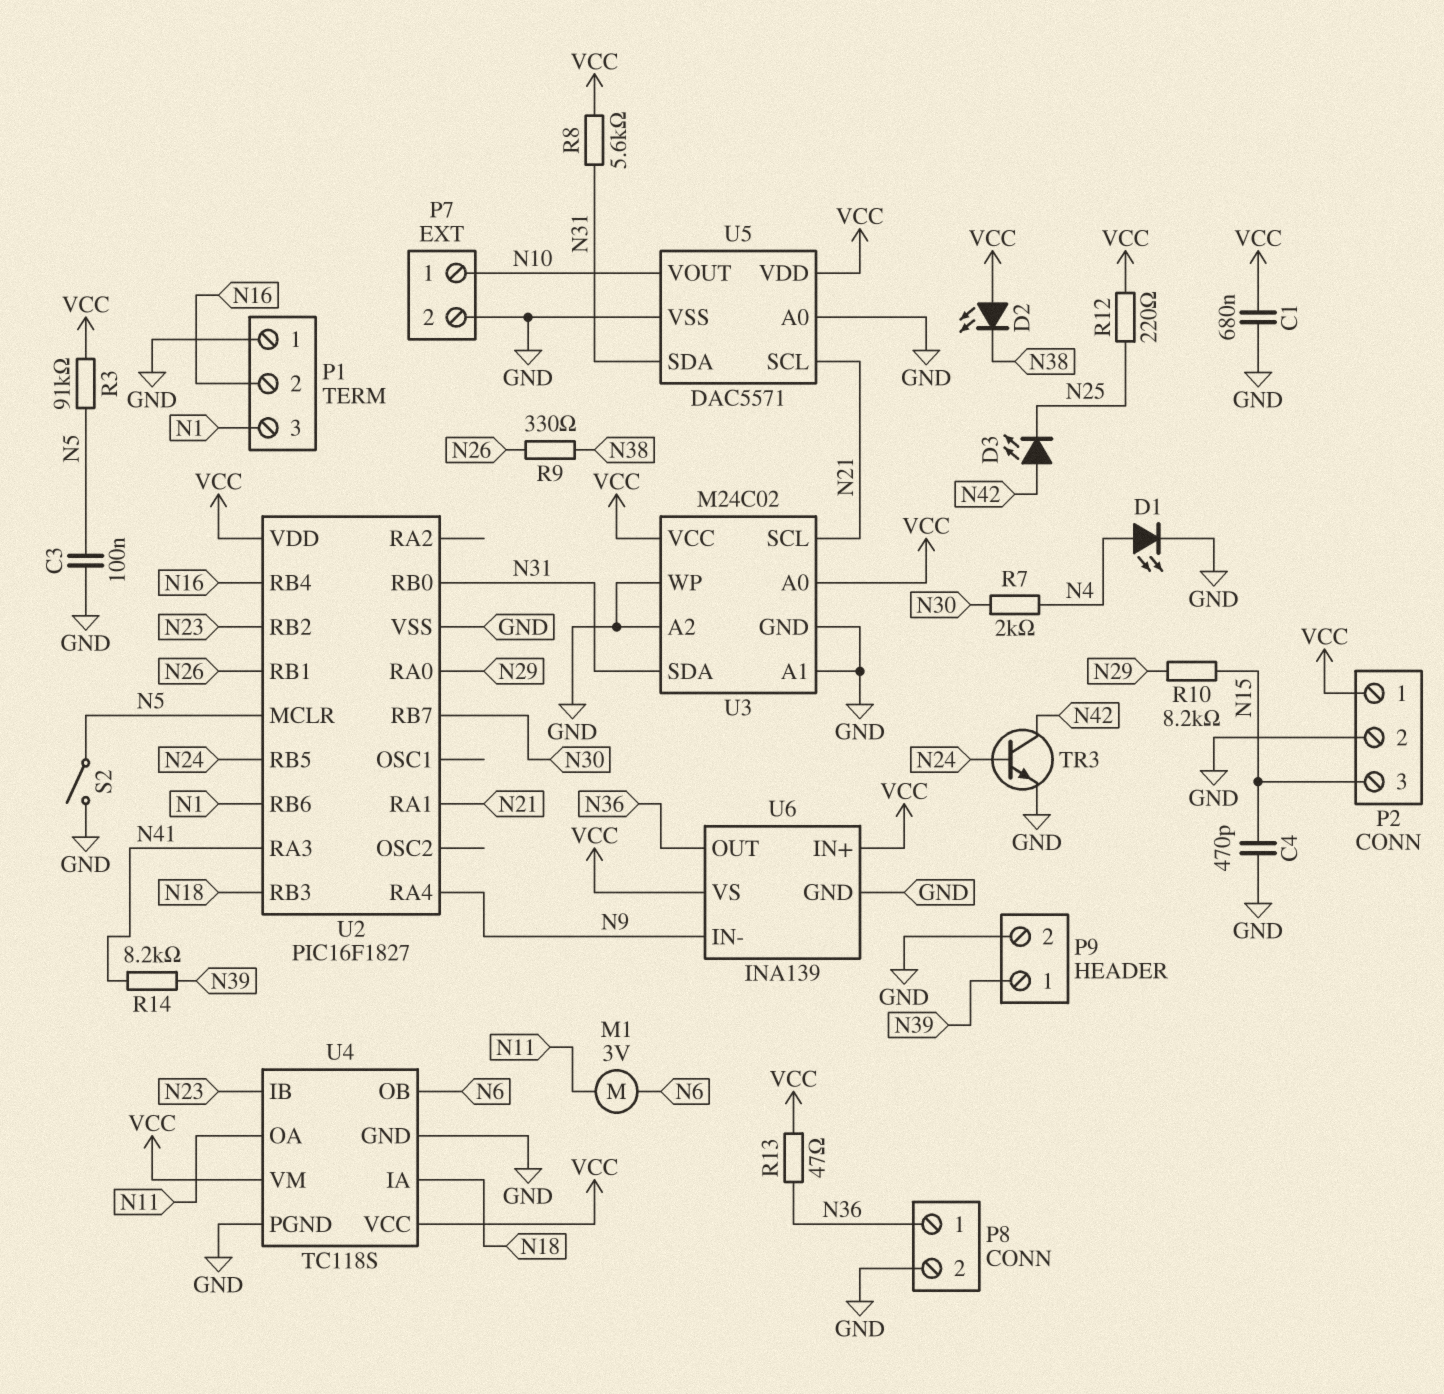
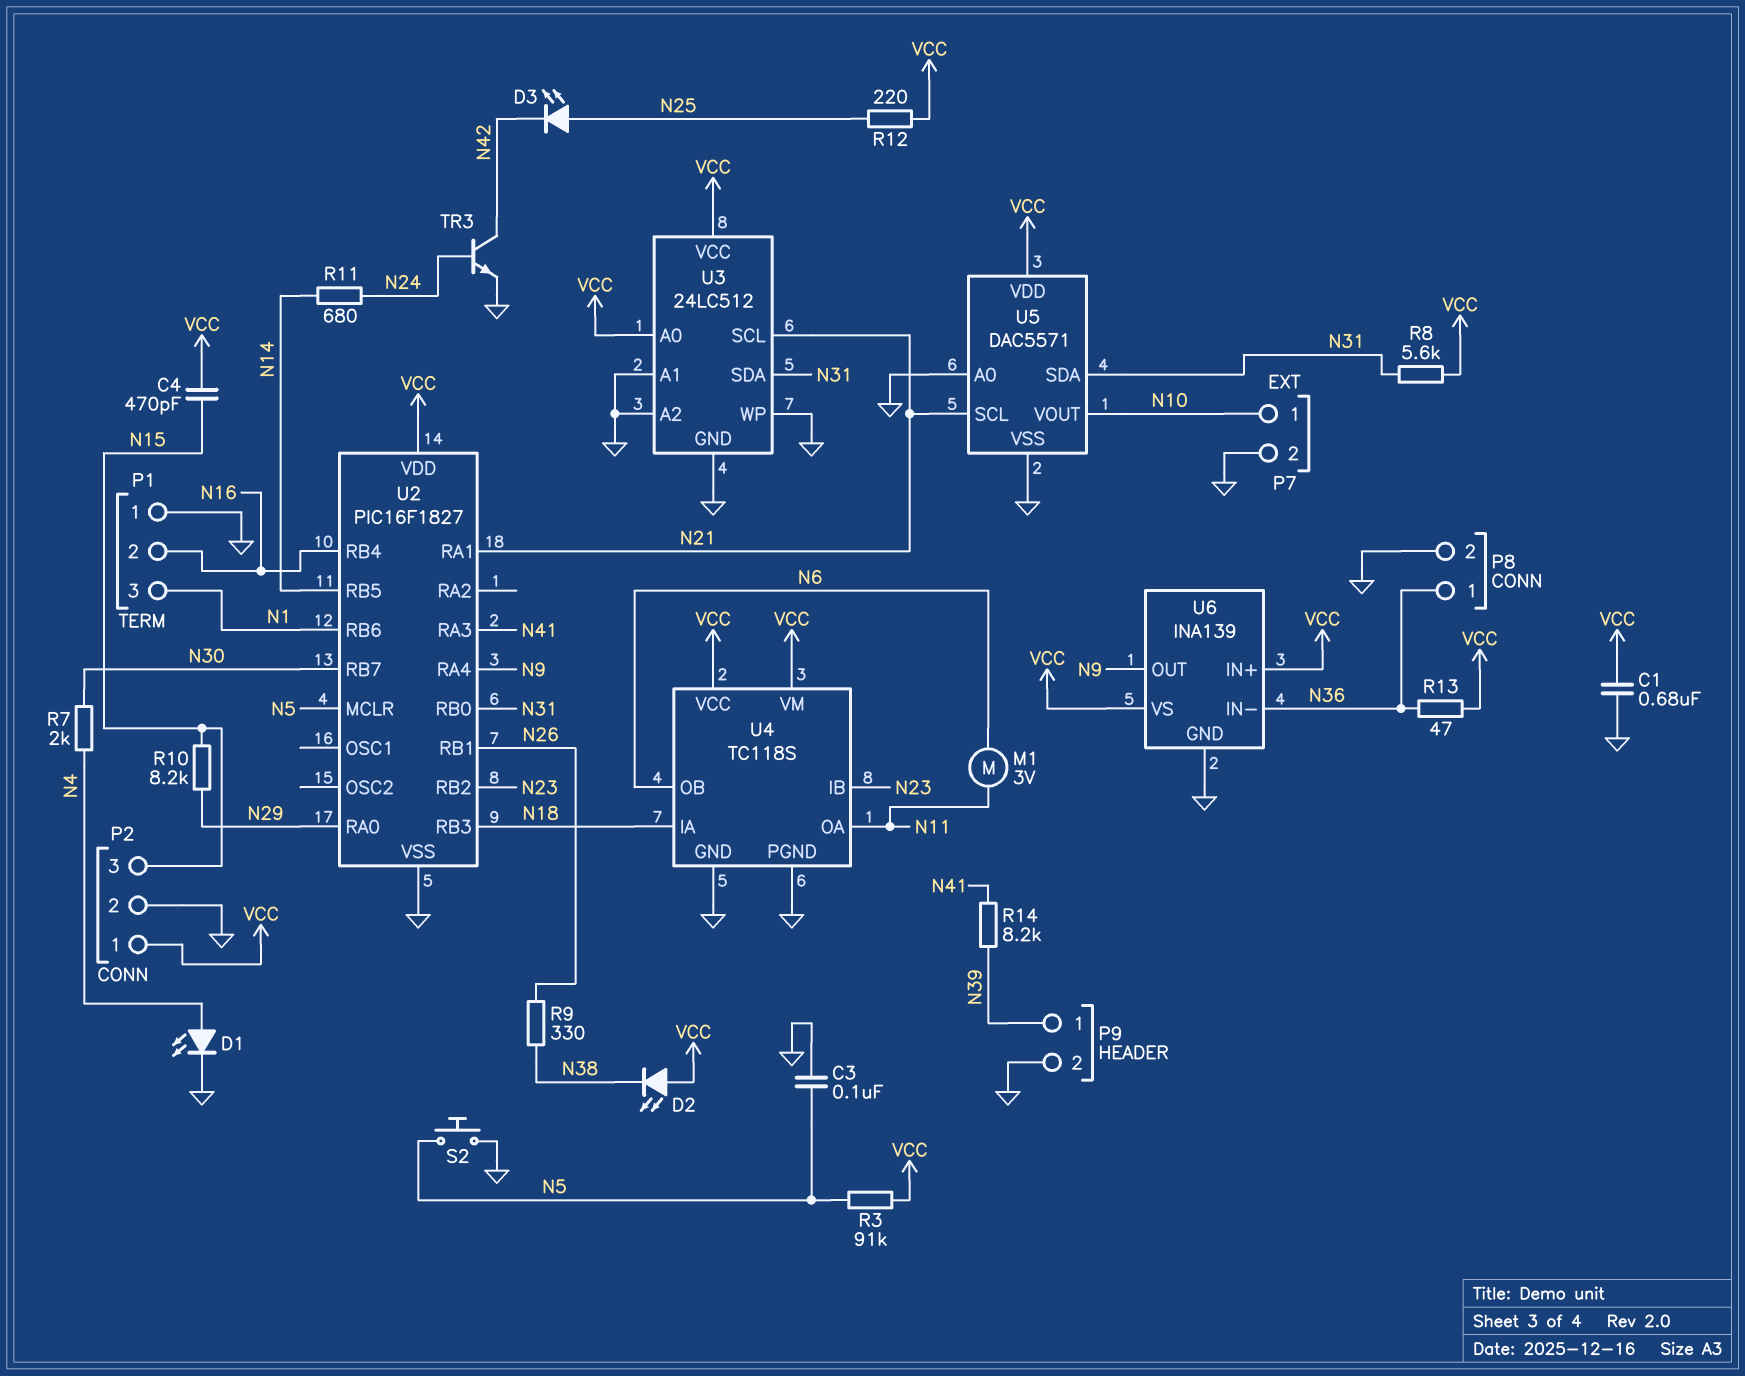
C4: 470pF (GND, N15) -> 470pF (N15, VCC)
D3: LED (A N42, K N25) -> LED (A N25, K N42)
R11: none -> 680 (N14, N24)
S2: switch (GND, N5) -> button (GND, N5)
U2 pin RB5: N24 -> N14
U3: M24C02 -> 24LC512
U6 pin IN-: N9 -> N36
U6 pin OUT: N36 -> N9

